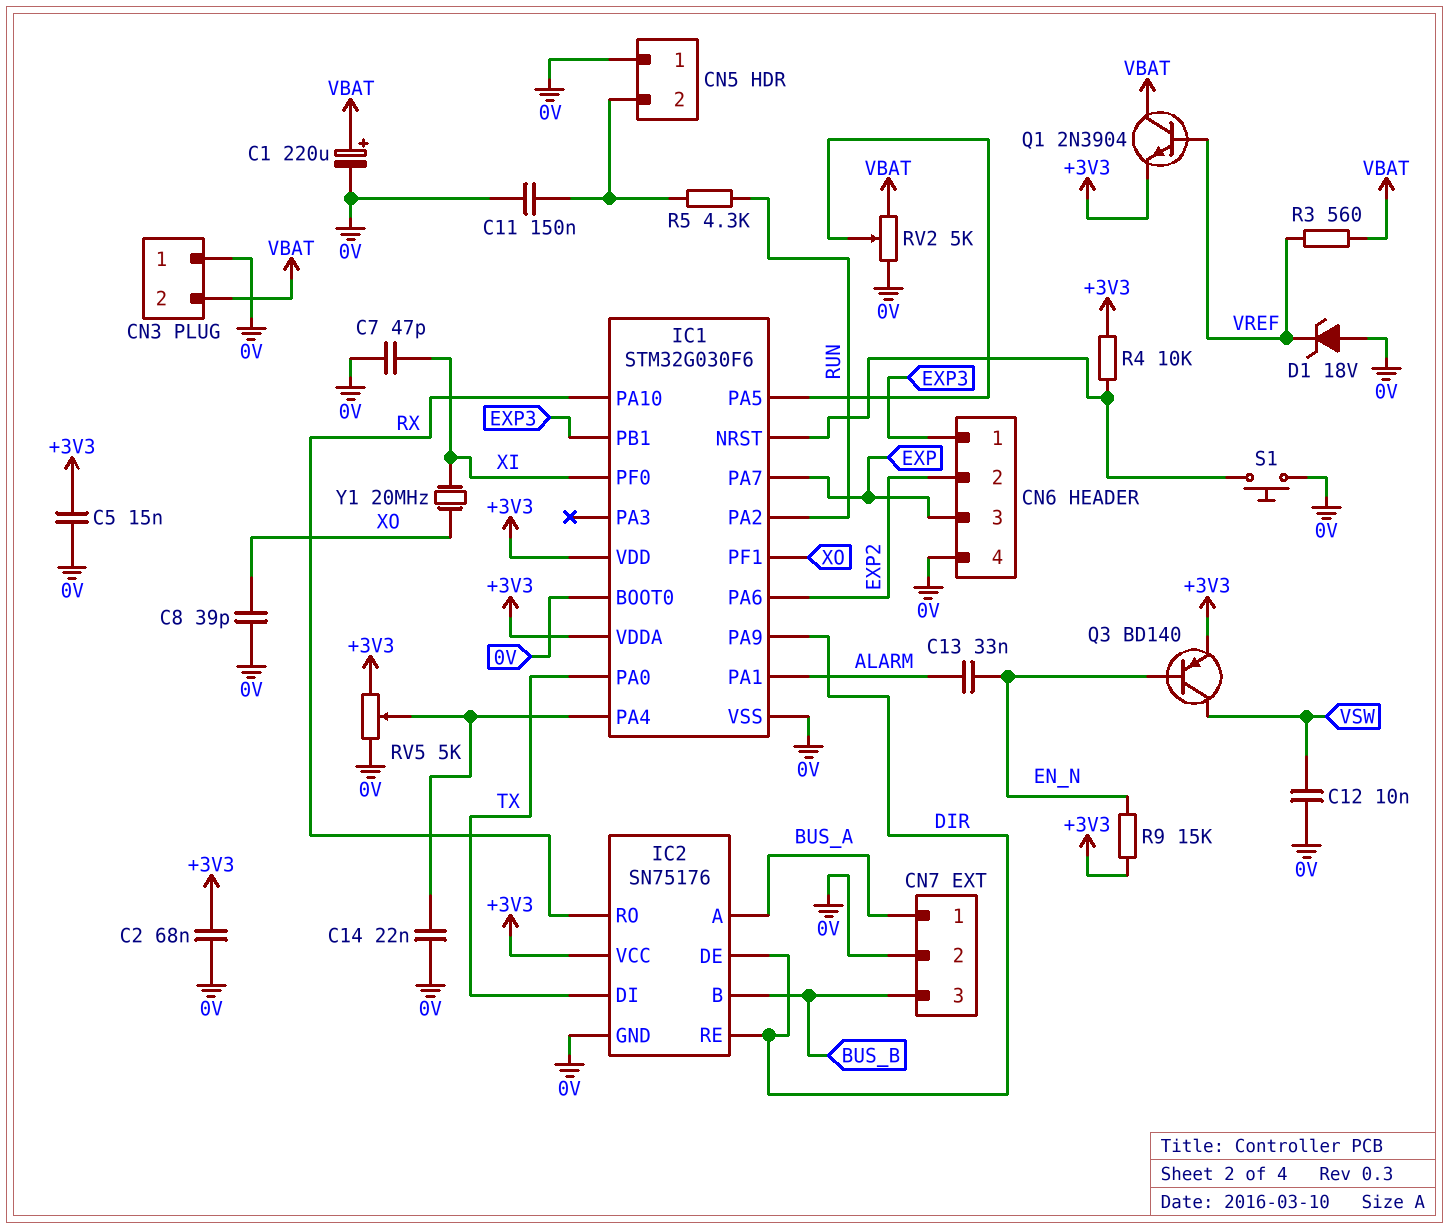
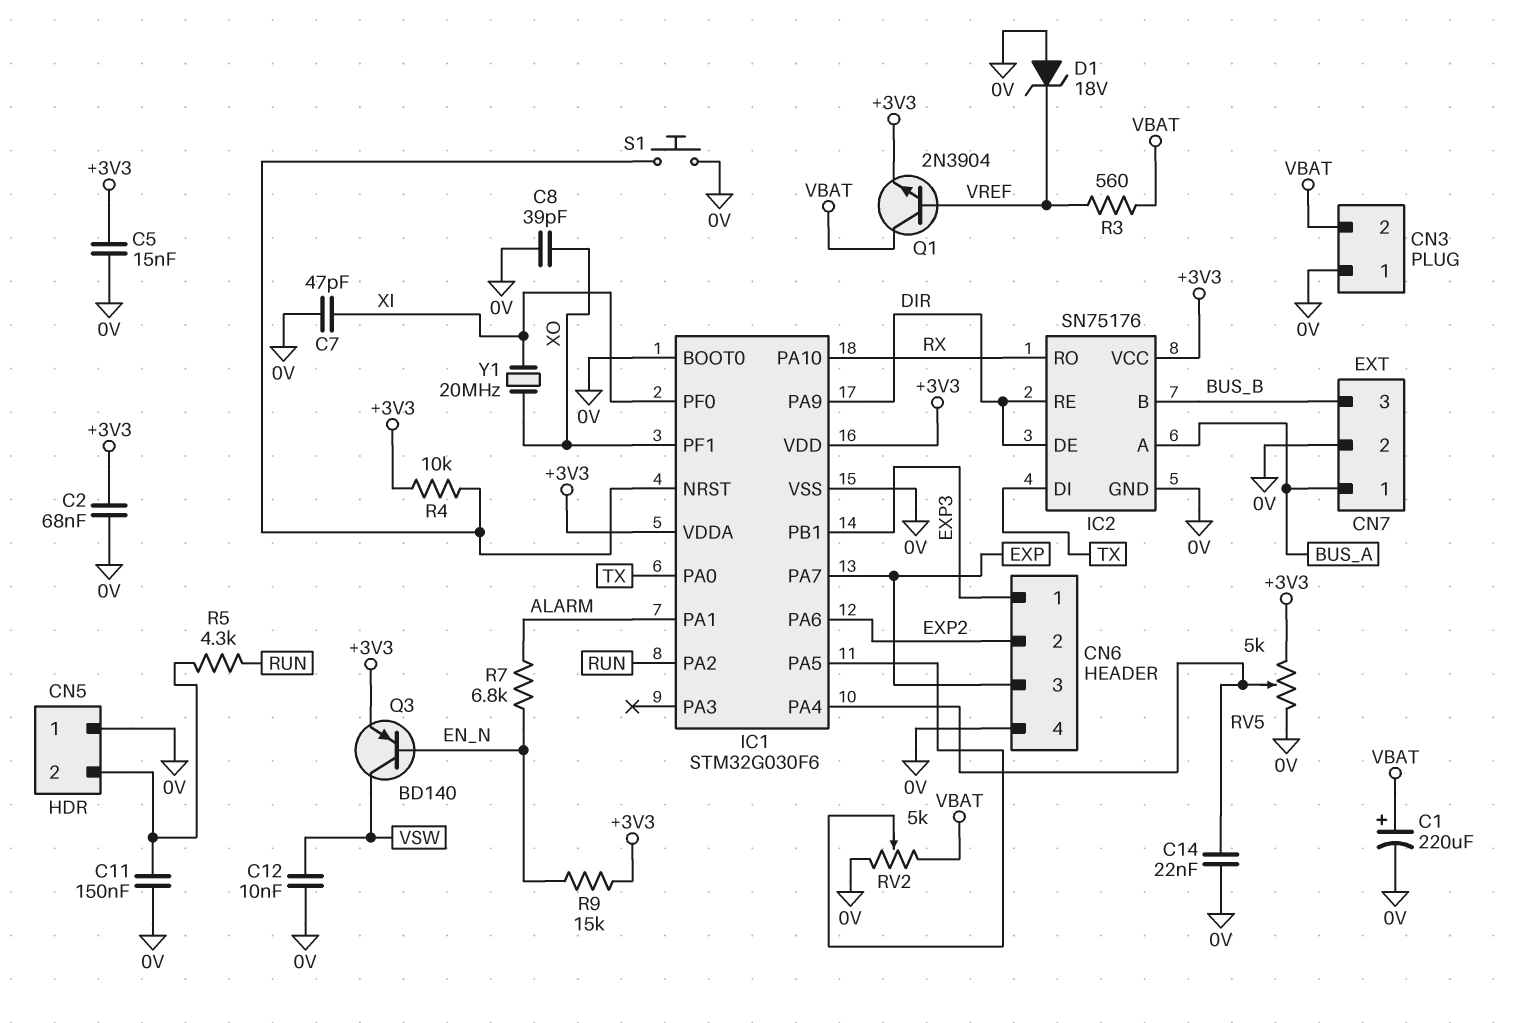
C13: 33nF (ALARM, EN_N) -> none
R7: none -> 6.8k (ALARM, EN_N)

